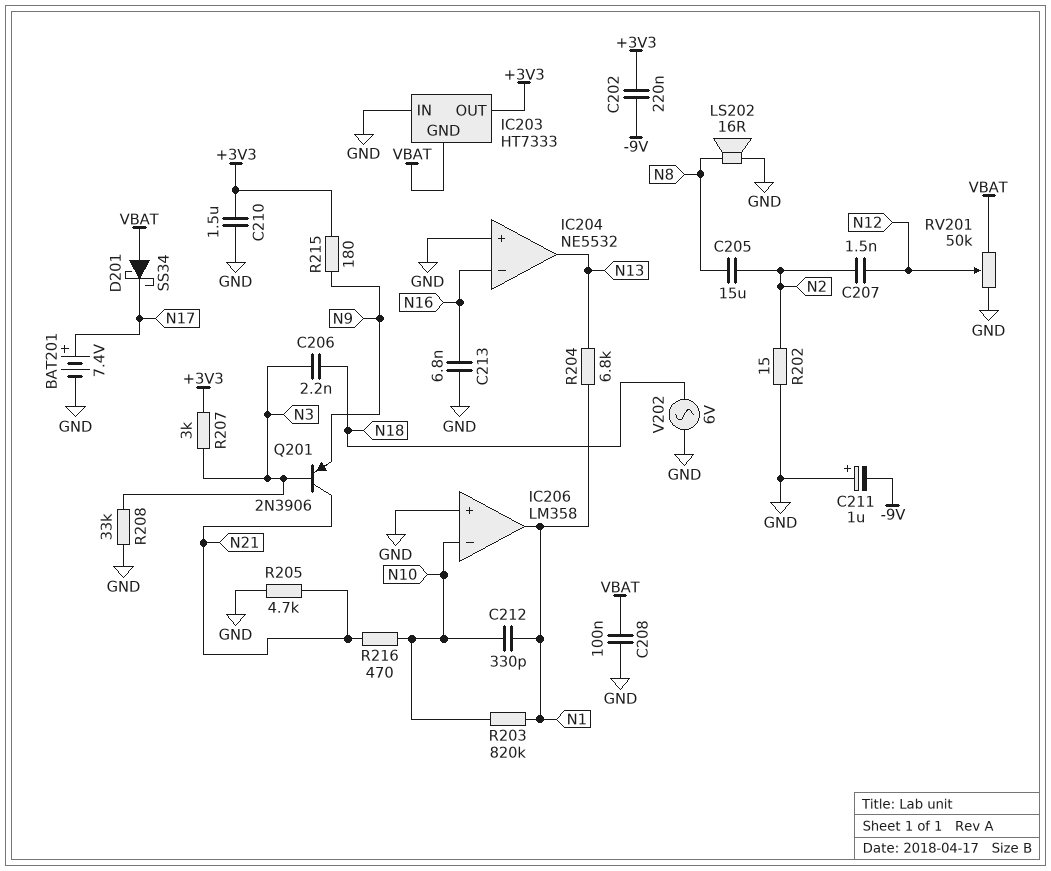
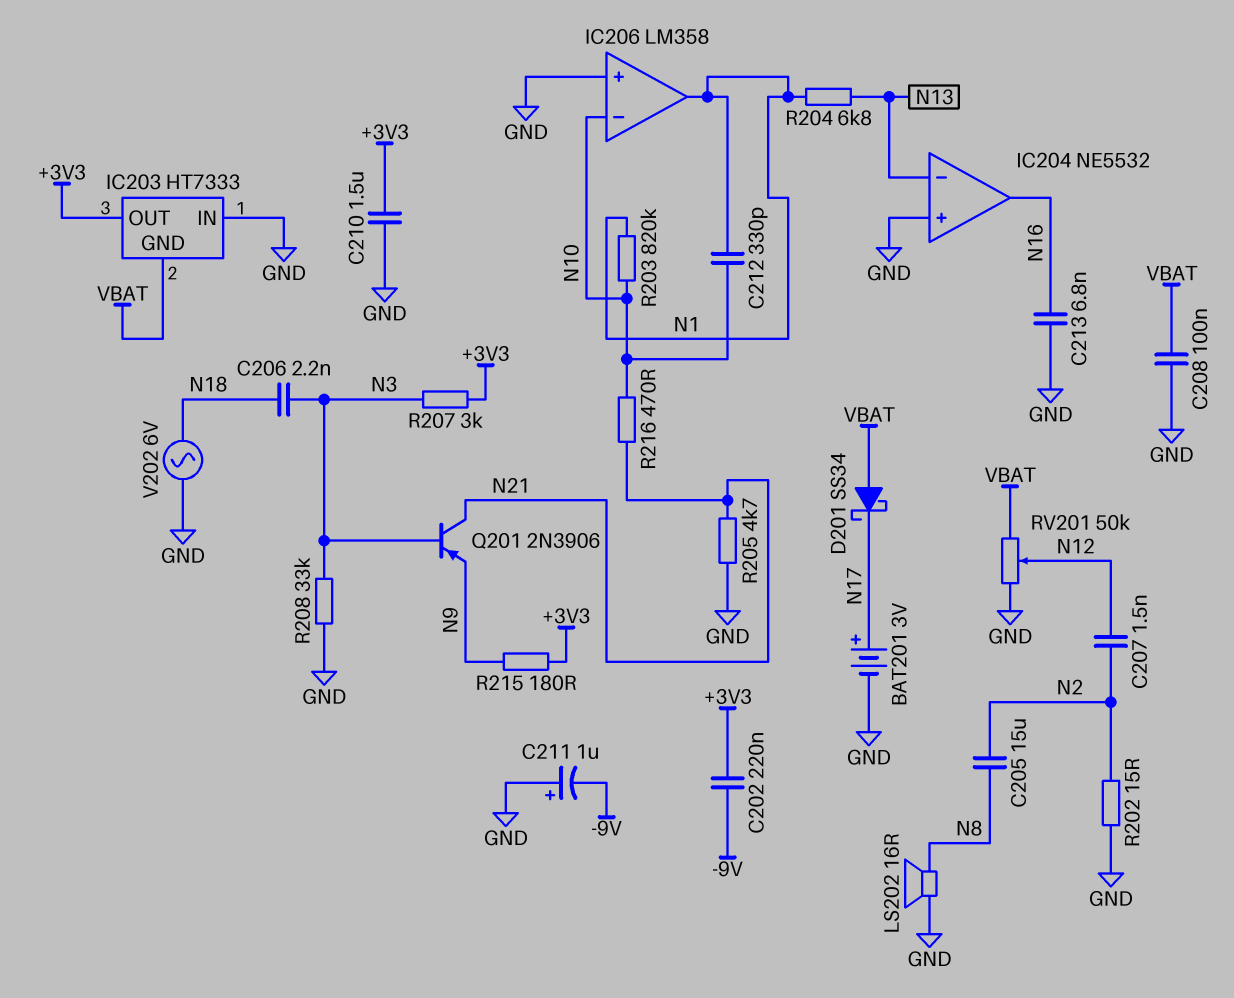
BAT201: 7.4V (plus N17, minus GND) -> 3V (plus N17, minus GND)
IC204 pin in-: N16 -> N13
IC204 pin out: N13 -> N16

